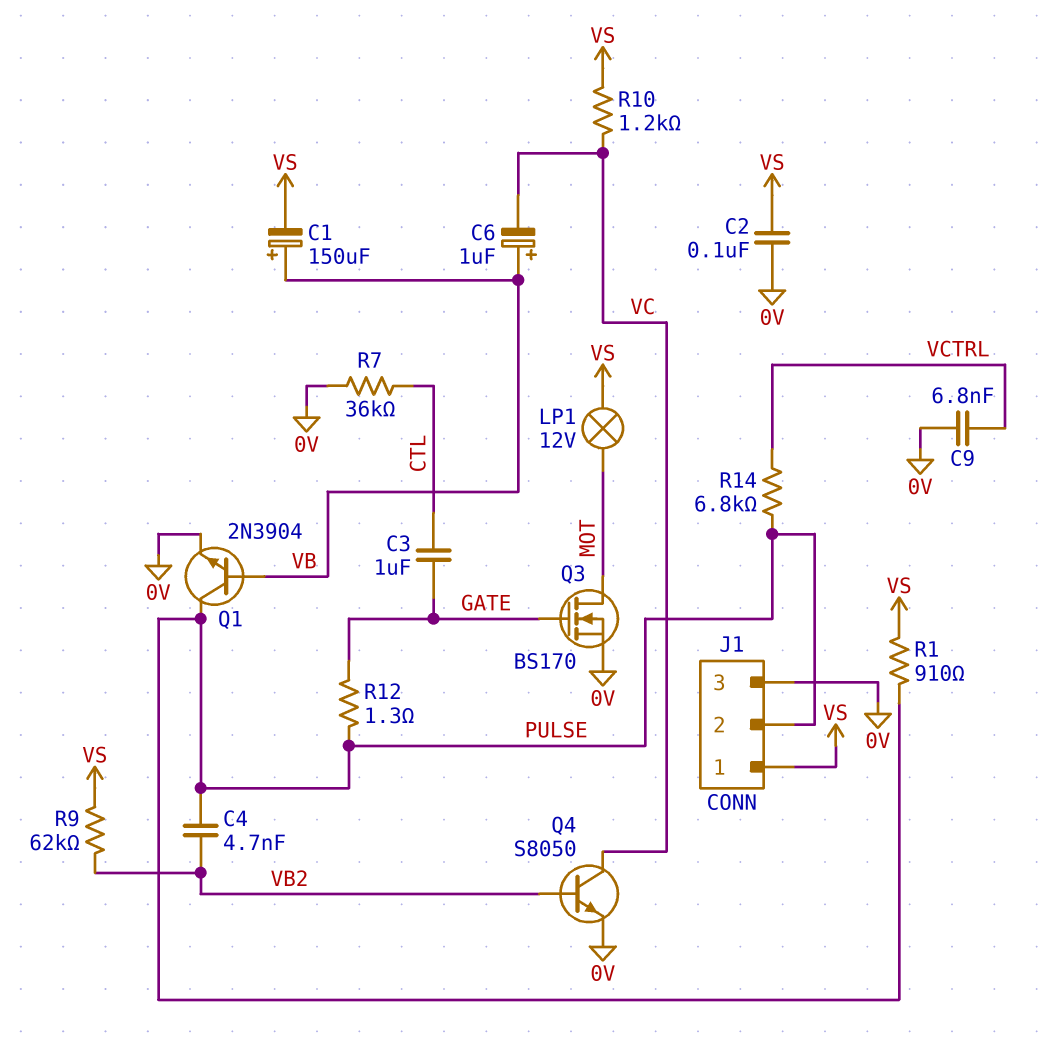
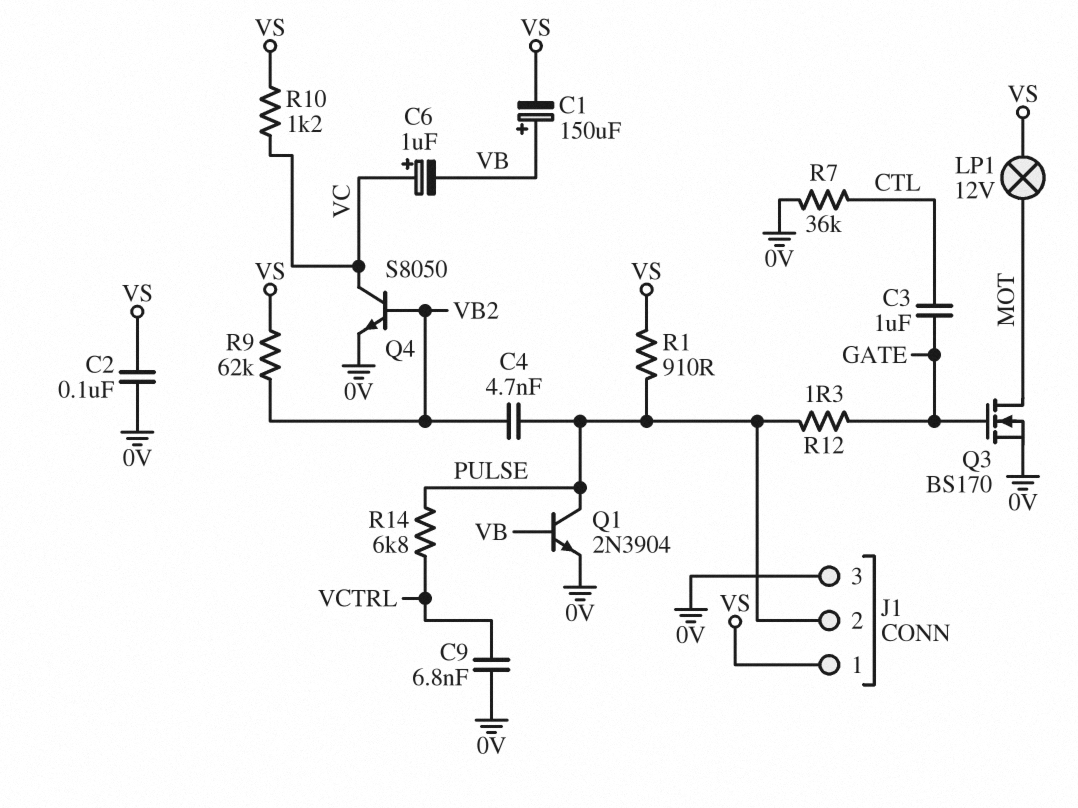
C6: 1uF (plus VB, minus VC) -> 1uF (plus VC, minus VB)

